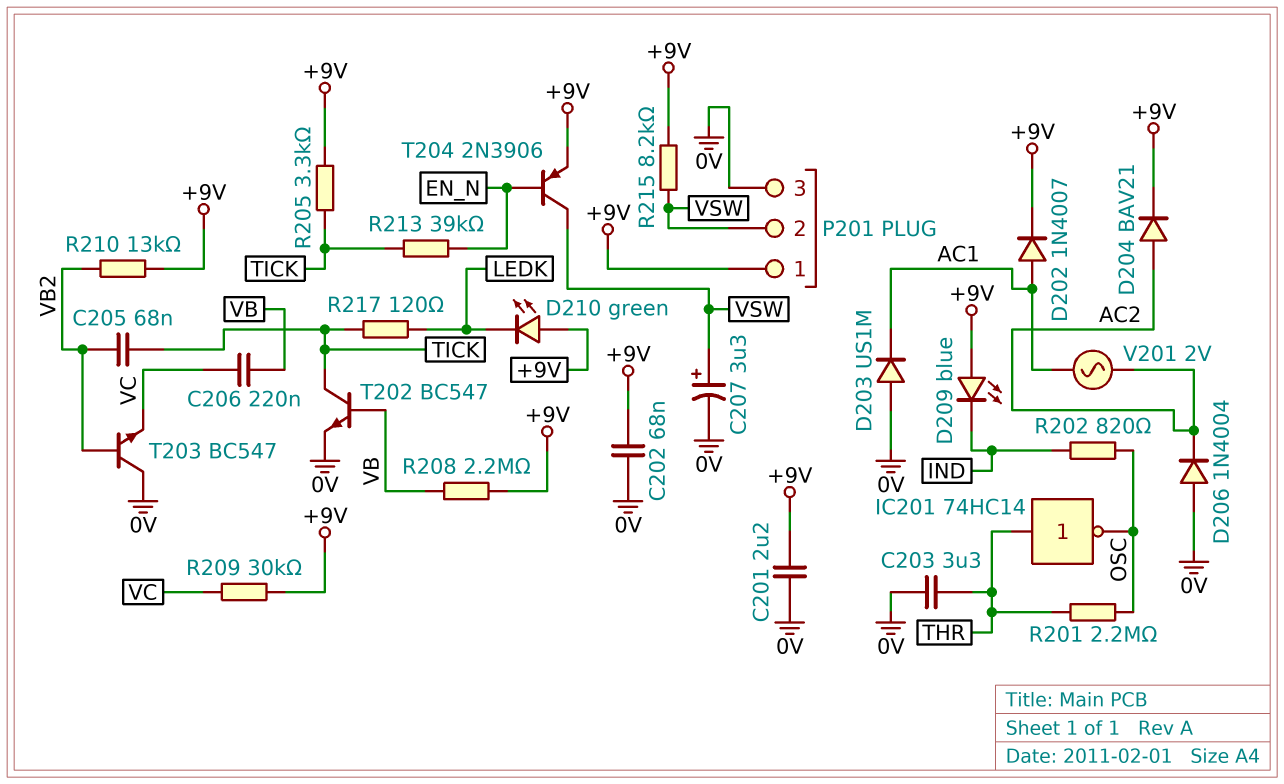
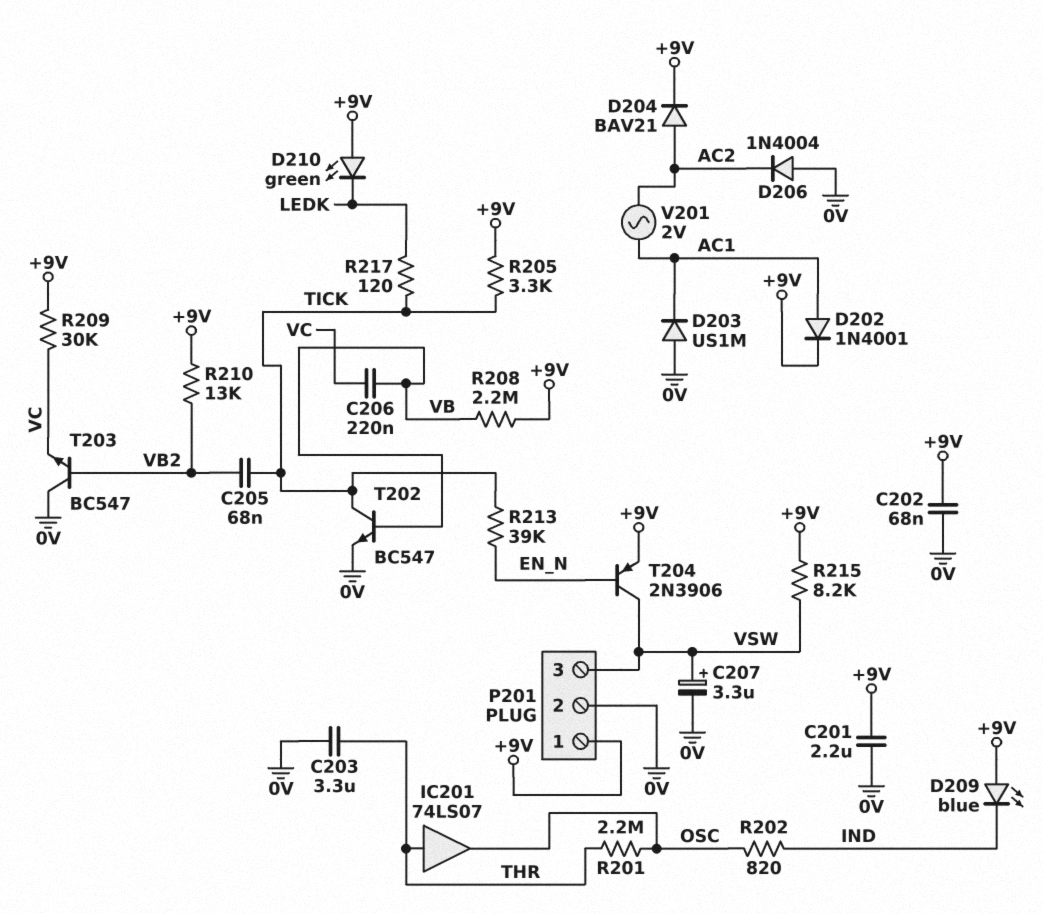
D202: diode 1N4007 (A AC1, K +9V) -> diode 1N4001 (A AC1, K +9V)
IC201: NOT 74HC14 (in THR, out OSC) -> buffer 74LS07 (in THR, out OSC)
P201 pin 2: VSW -> 0V
P201 pin 3: 0V -> VSW

